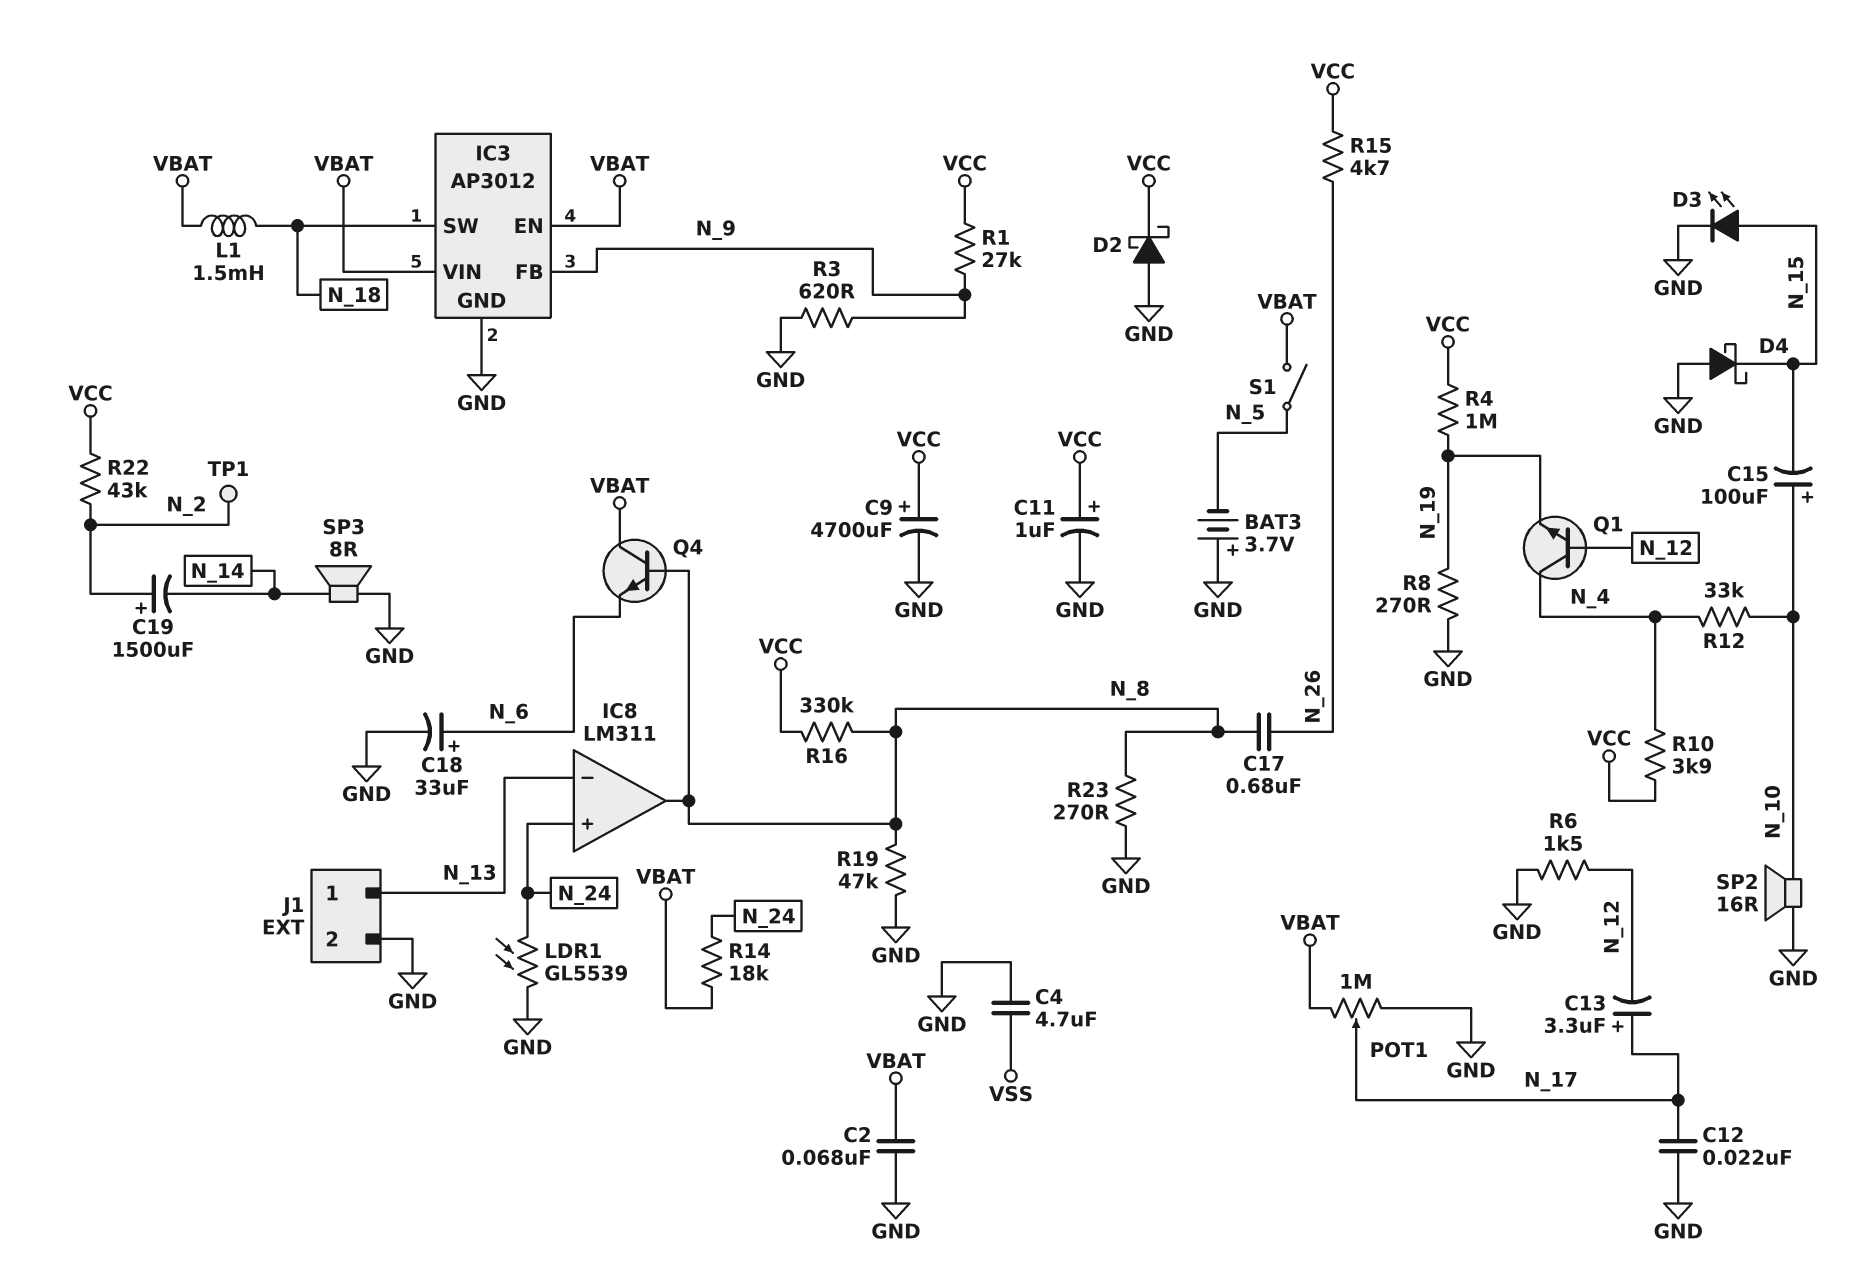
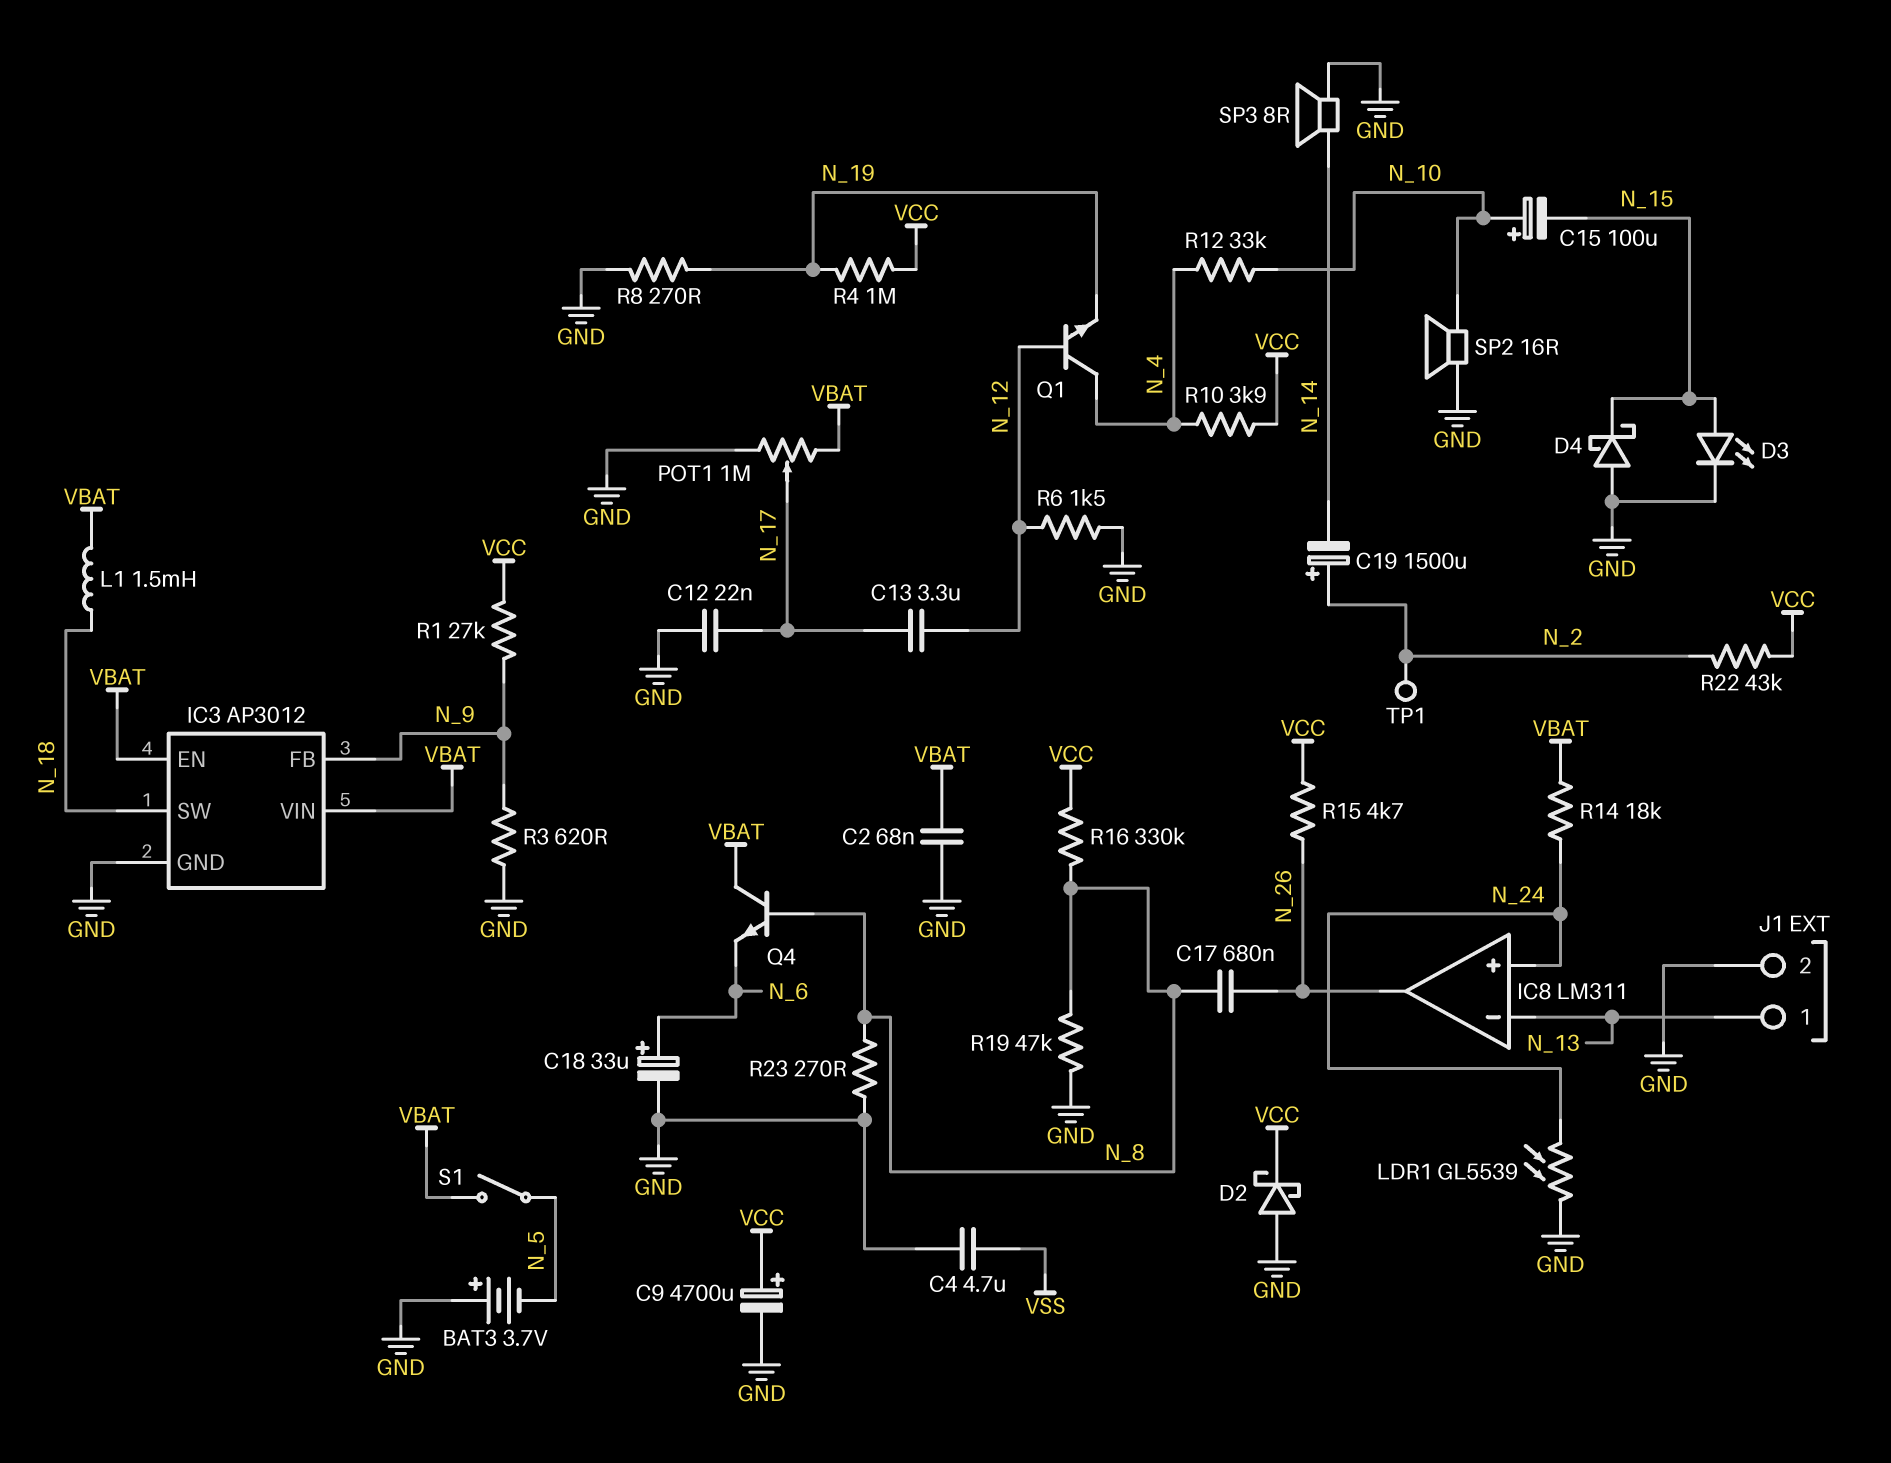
C11: 1uF (plus VCC, minus GND) -> none
C13: 3.3uF (plus N_17, minus N_12) -> 3.3uF (N_12, N_17)
IC8 pin out: N_8 -> N_26

